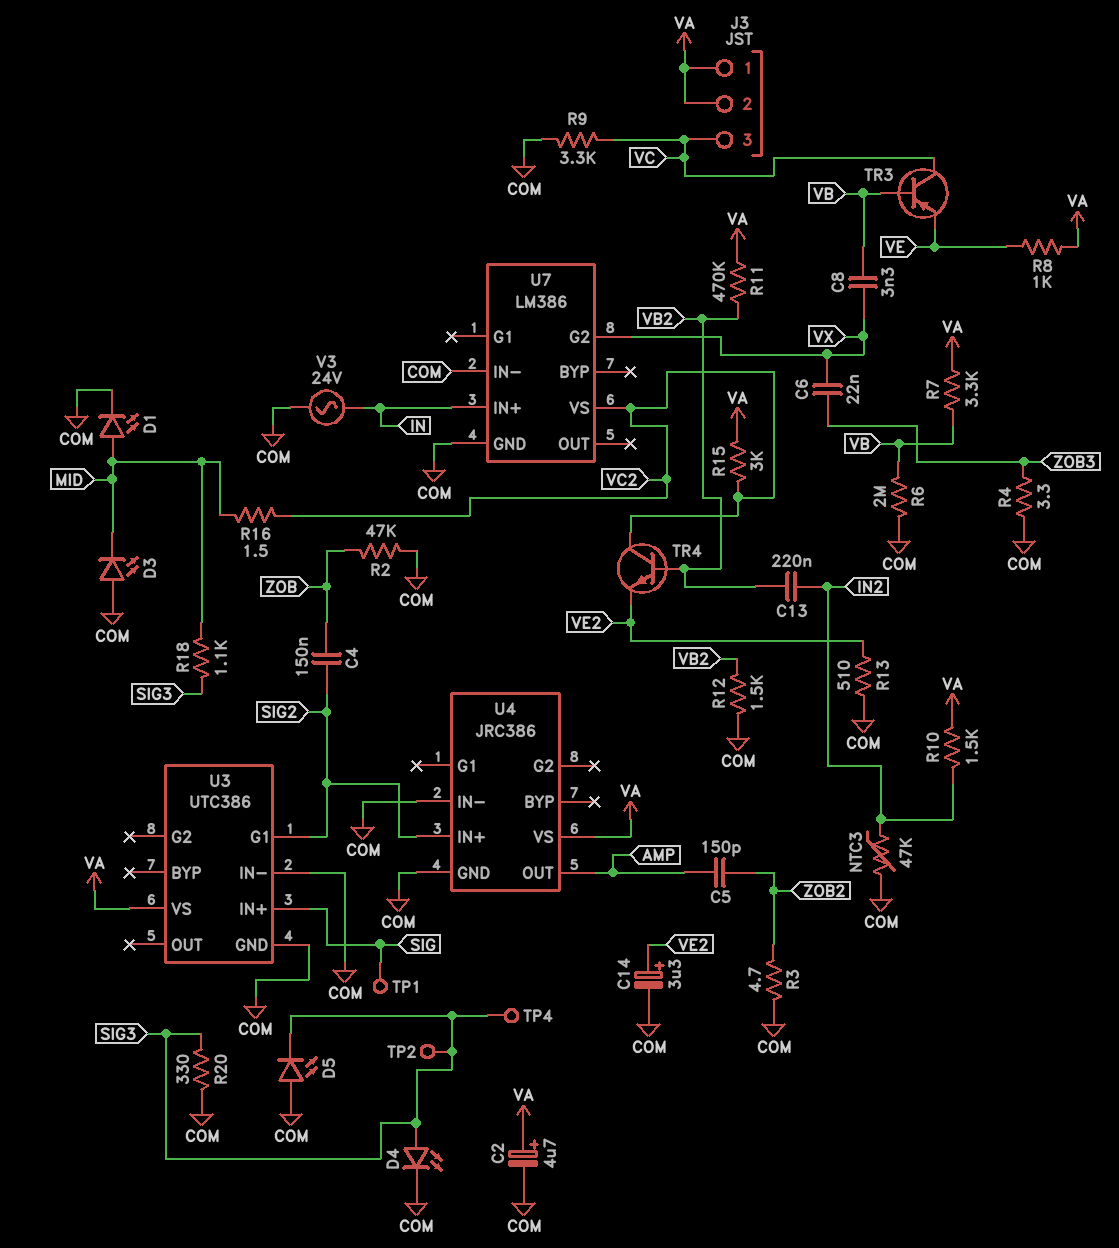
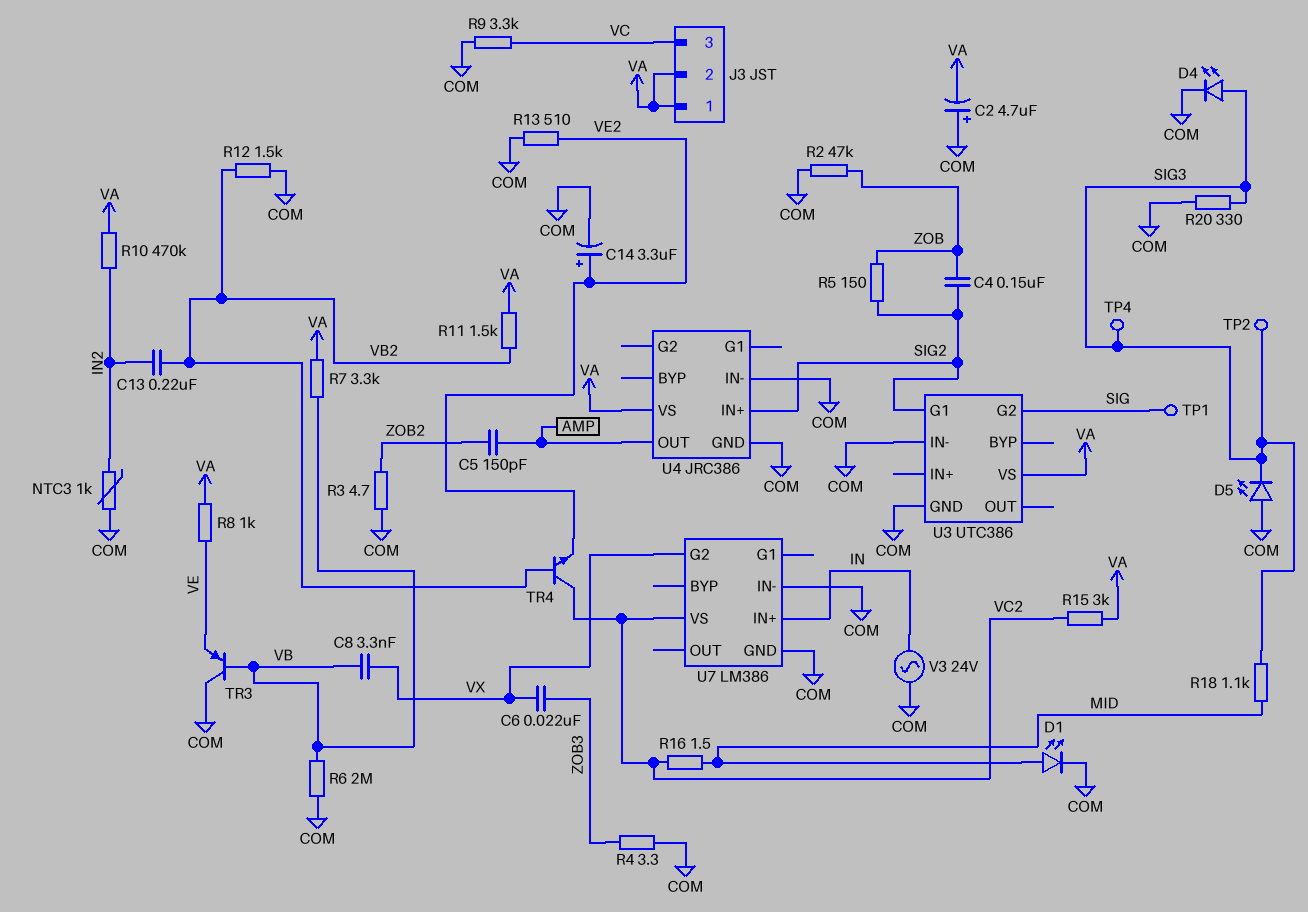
C2: 4.7uF (plus VA, minus COM) -> 4.7uF (plus COM, minus VA)
D3: LED (A COM, K MID) -> none
NTC3: 47k (COM, IN2) -> 1k (COM, IN2)
R5: none -> 150 (SIG2, ZOB)
R10: 1.5k (IN2, VA) -> 470k (IN2, VA)
R11: 470k (VA, VB2) -> 1.5k (VA, VB2)
TR3: PNP (B VB, C VC, E VE) -> PNP (B VB, C COM, E VE)
U3 pin G2: none -> SIG
U3 pin IN+: SIG -> none

